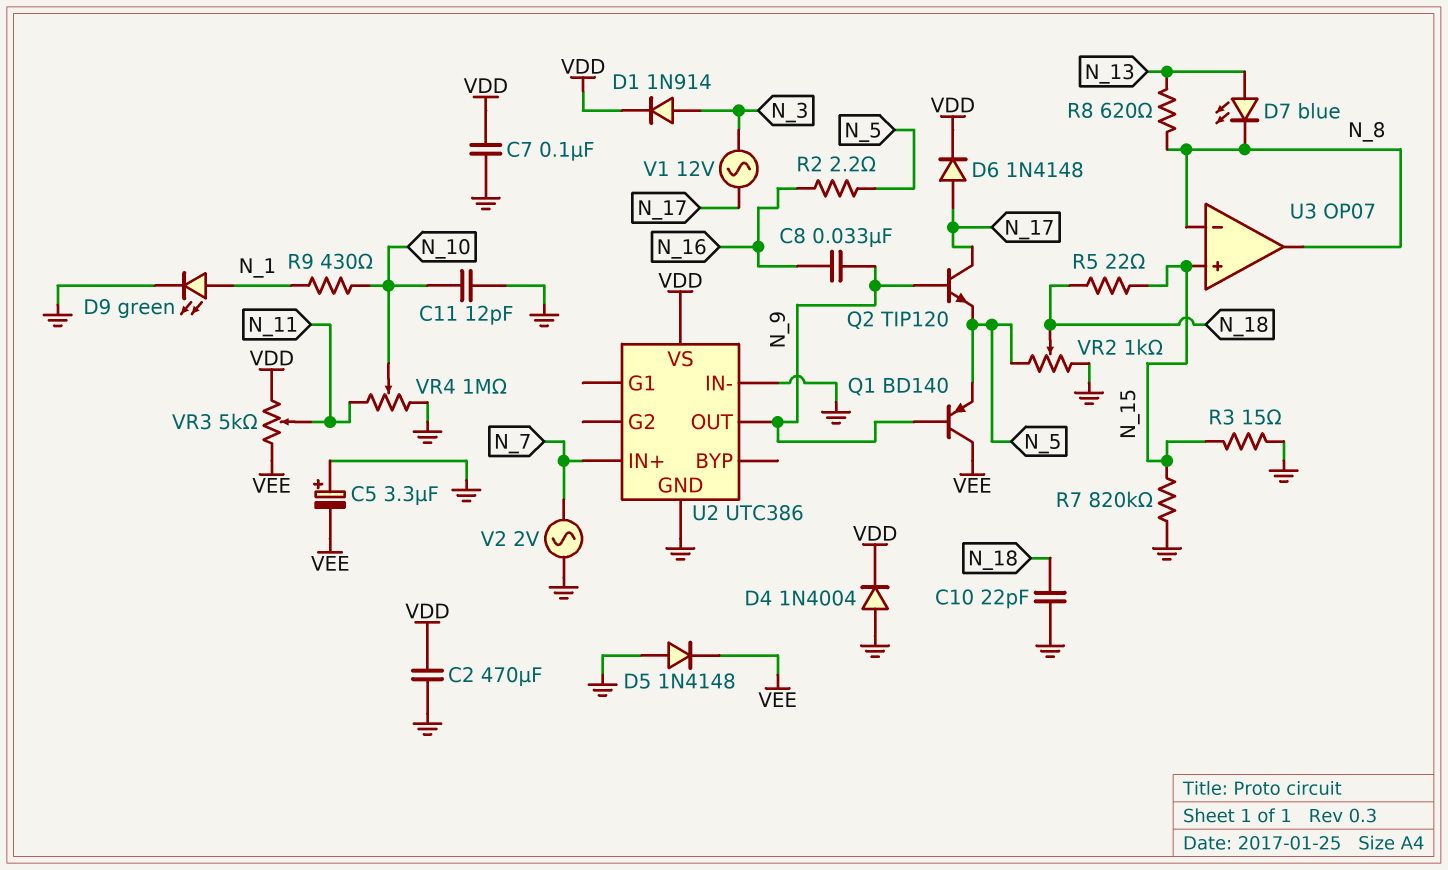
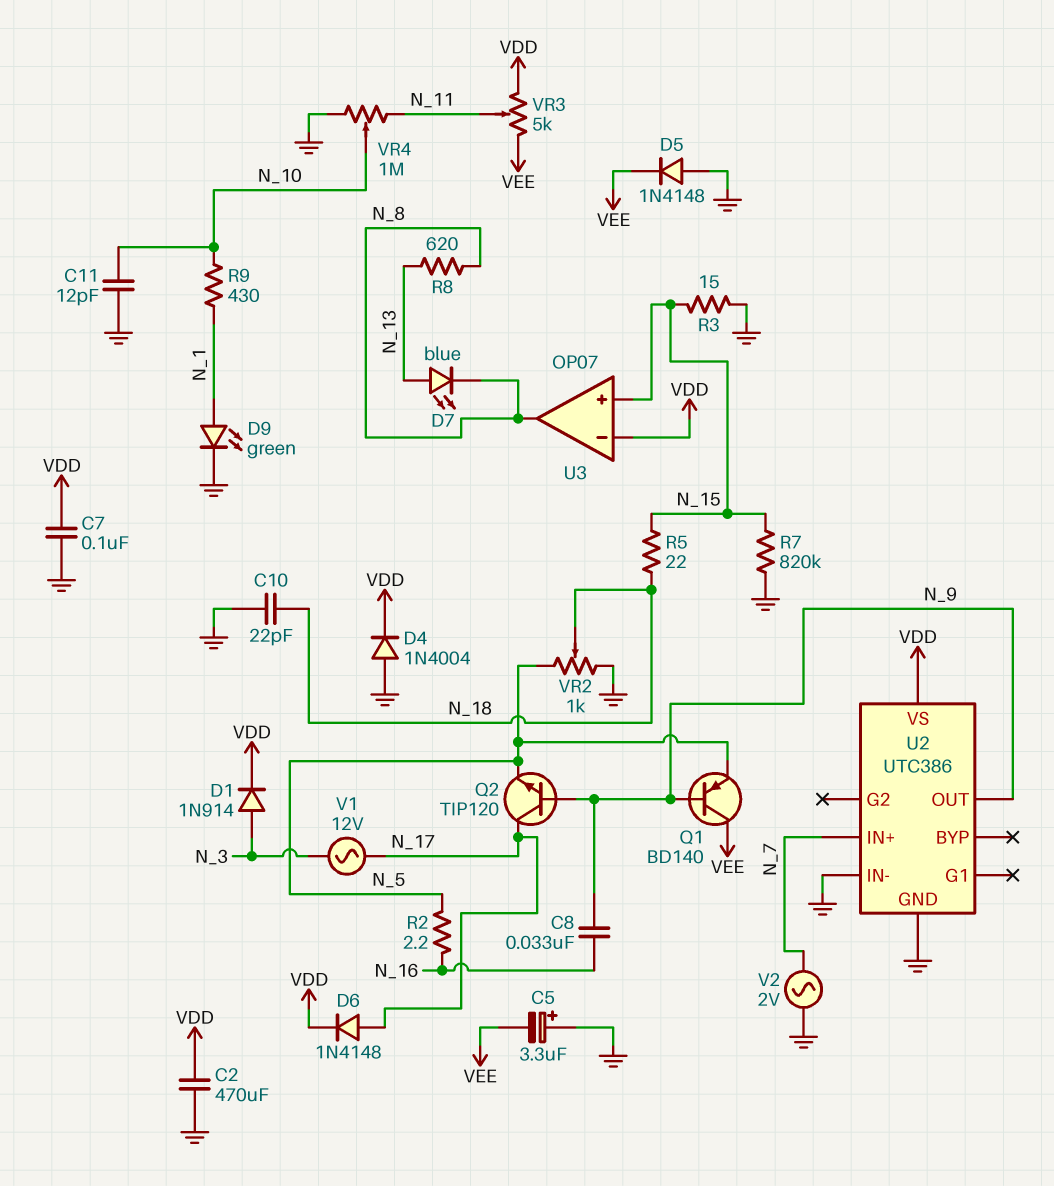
U3 pin in-: N_8 -> VDD

